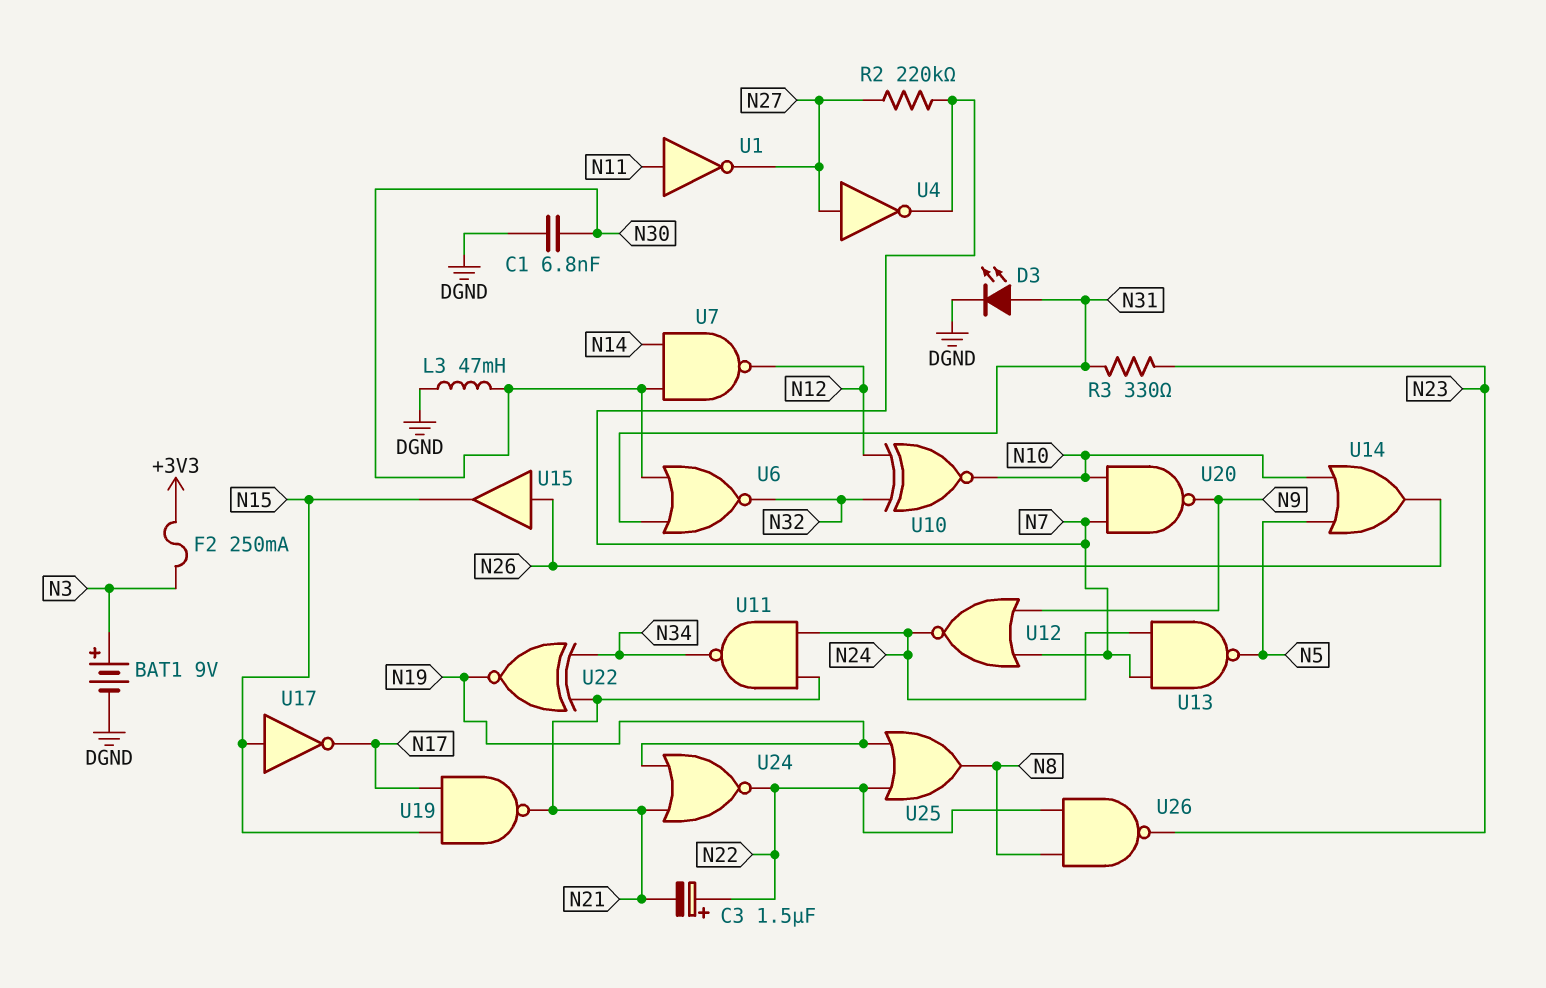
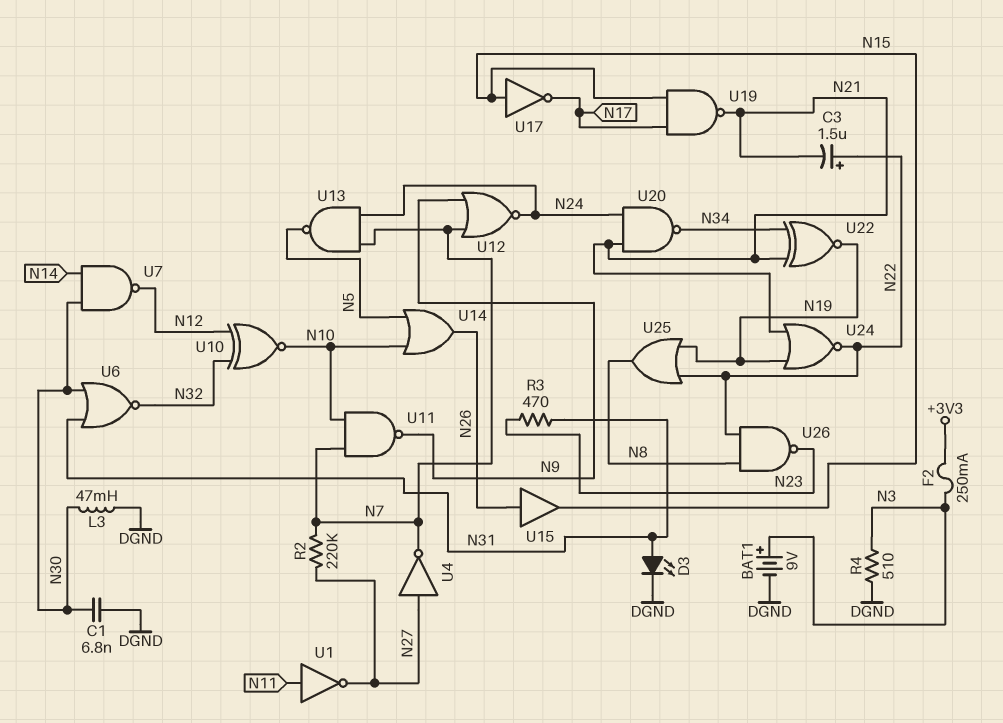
R3: 330 (N23, N31) -> 470 (N23, N31)
R4: none -> 510 (DGND, N3)
U11: NAND (in N21, in N24, out N34) -> NAND (in N7, in N10, out N9)
U20: NAND (in N7, in N10, out N9) -> NAND (in N21, in N24, out N34)

